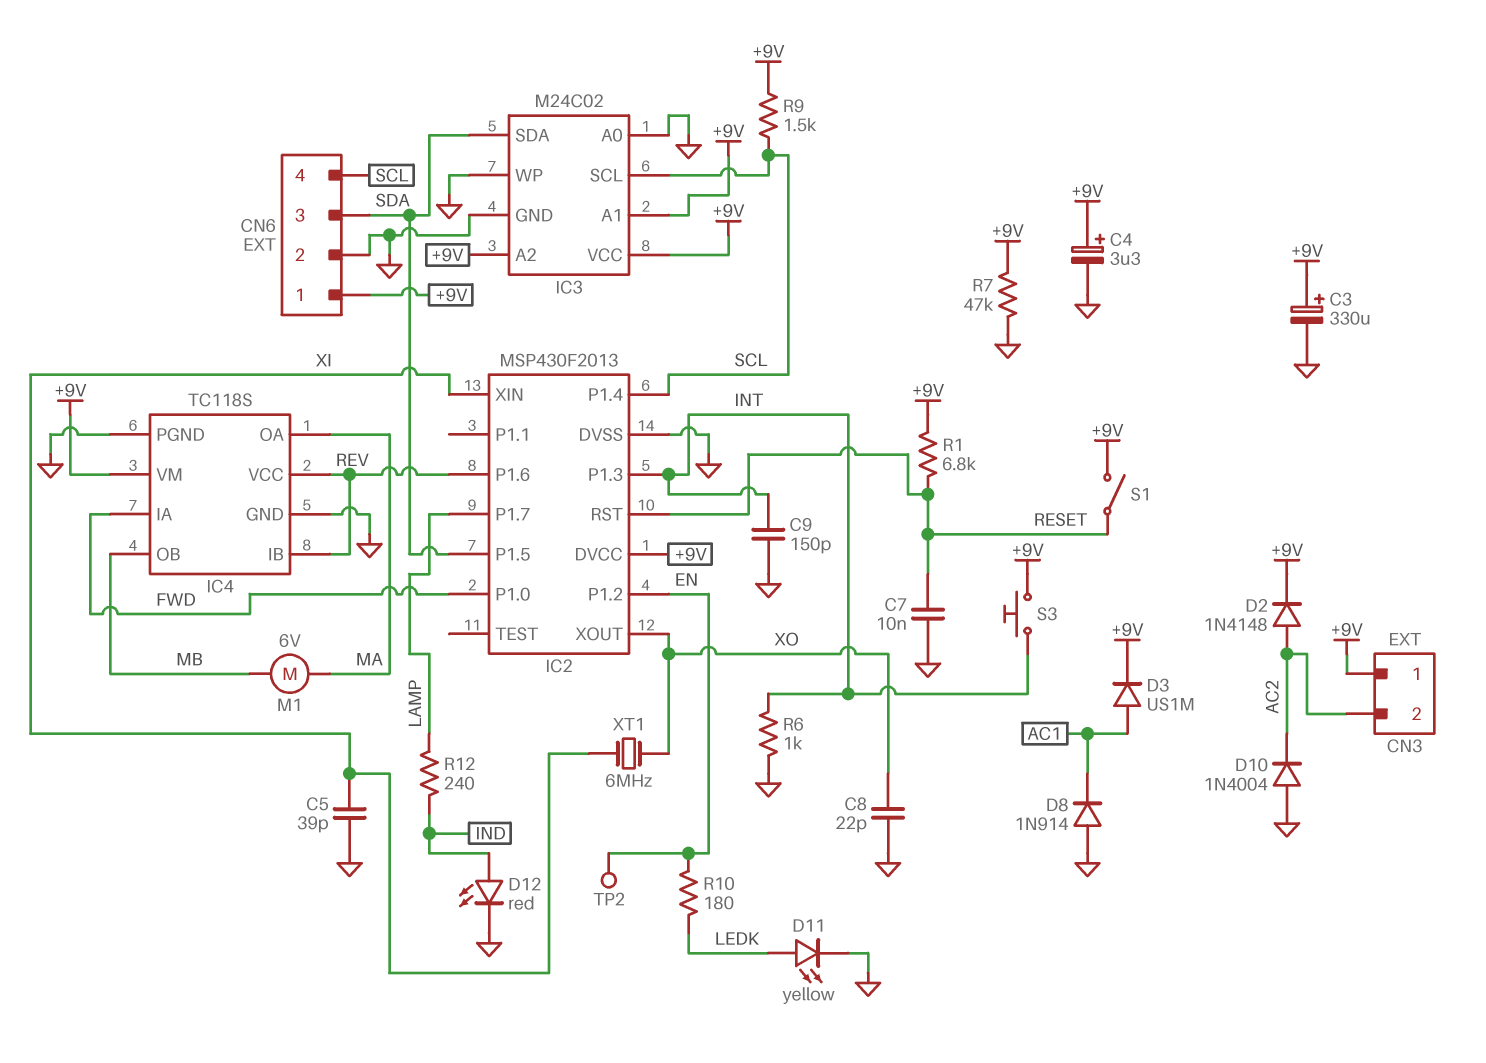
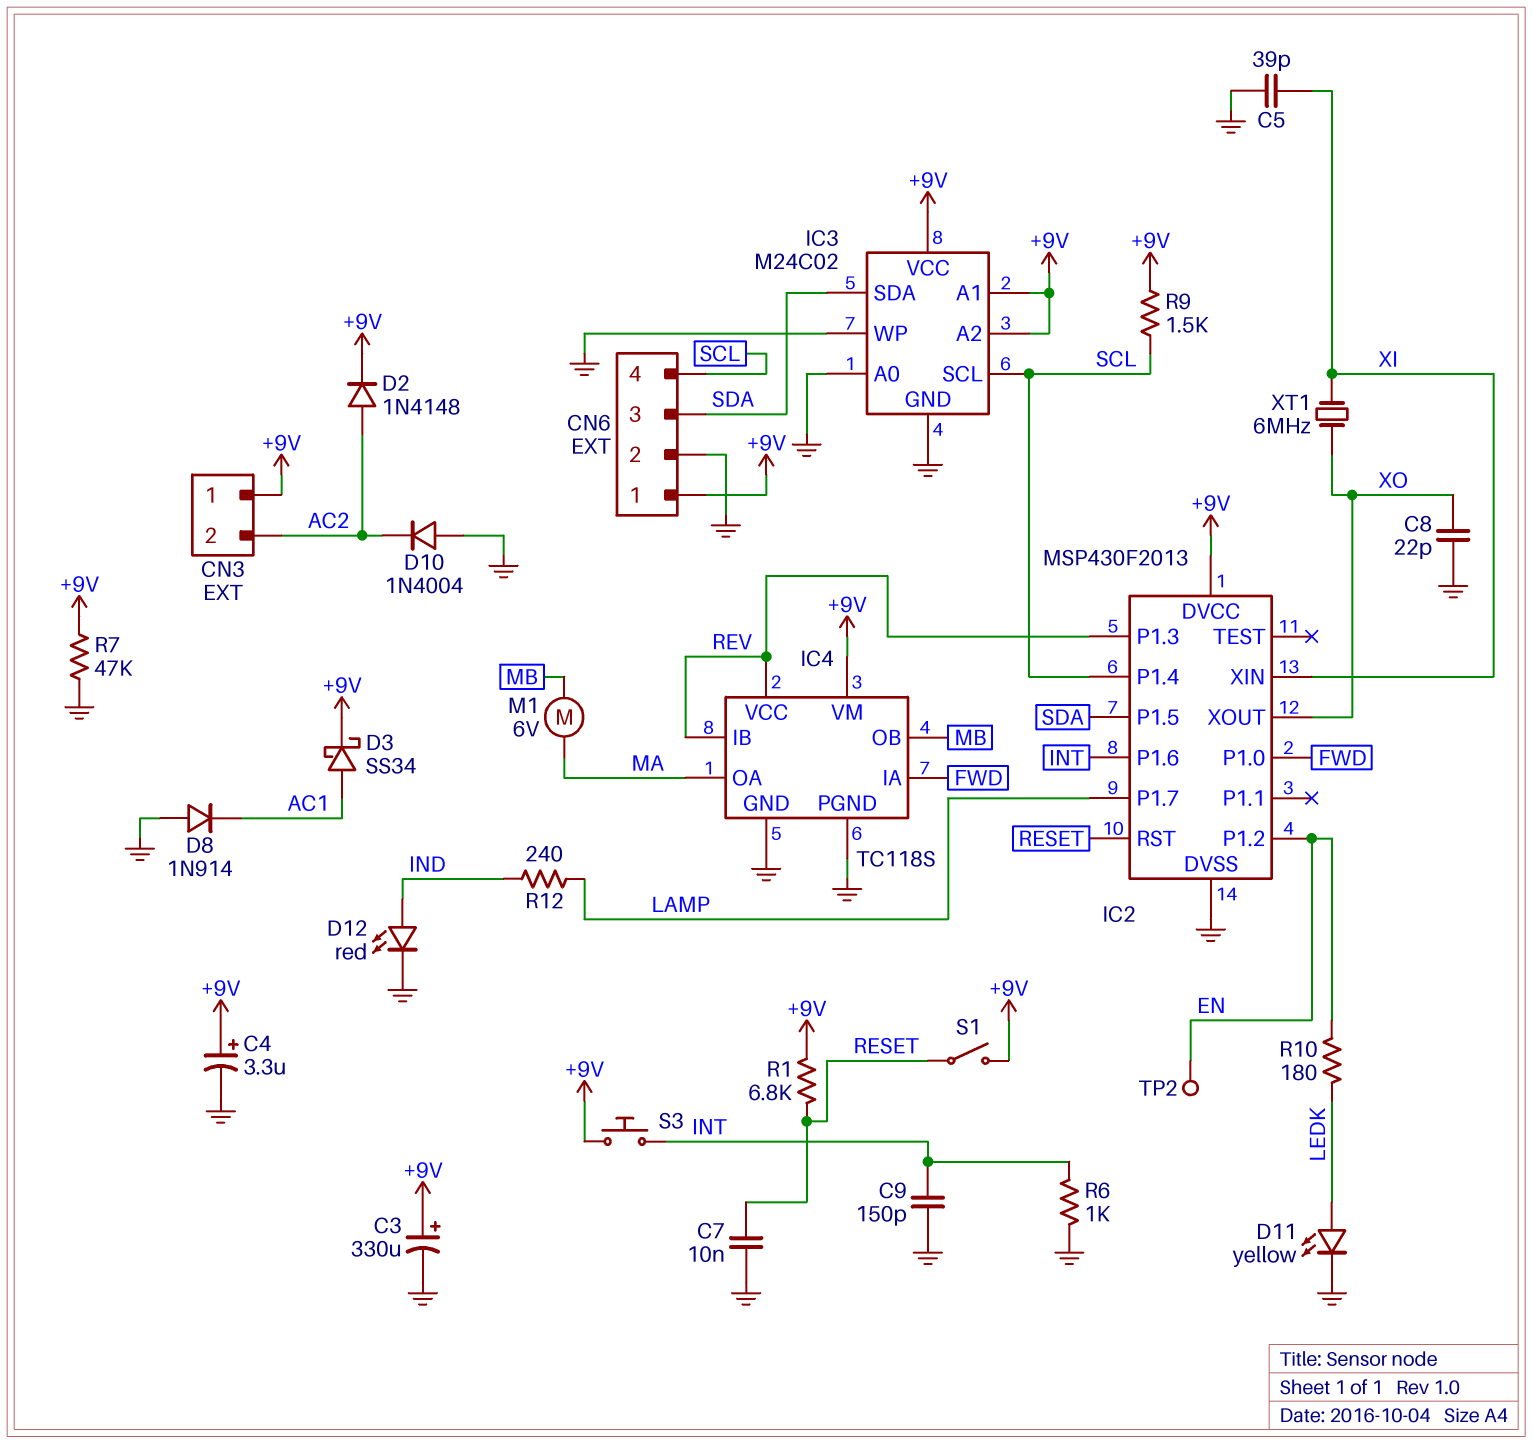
D3: diode US1M (A AC1, K +9V) -> schottky SS34 (A AC1, K +9V)
IC2 pin P1.3: INT -> REV
IC2 pin P1.6: REV -> INT

